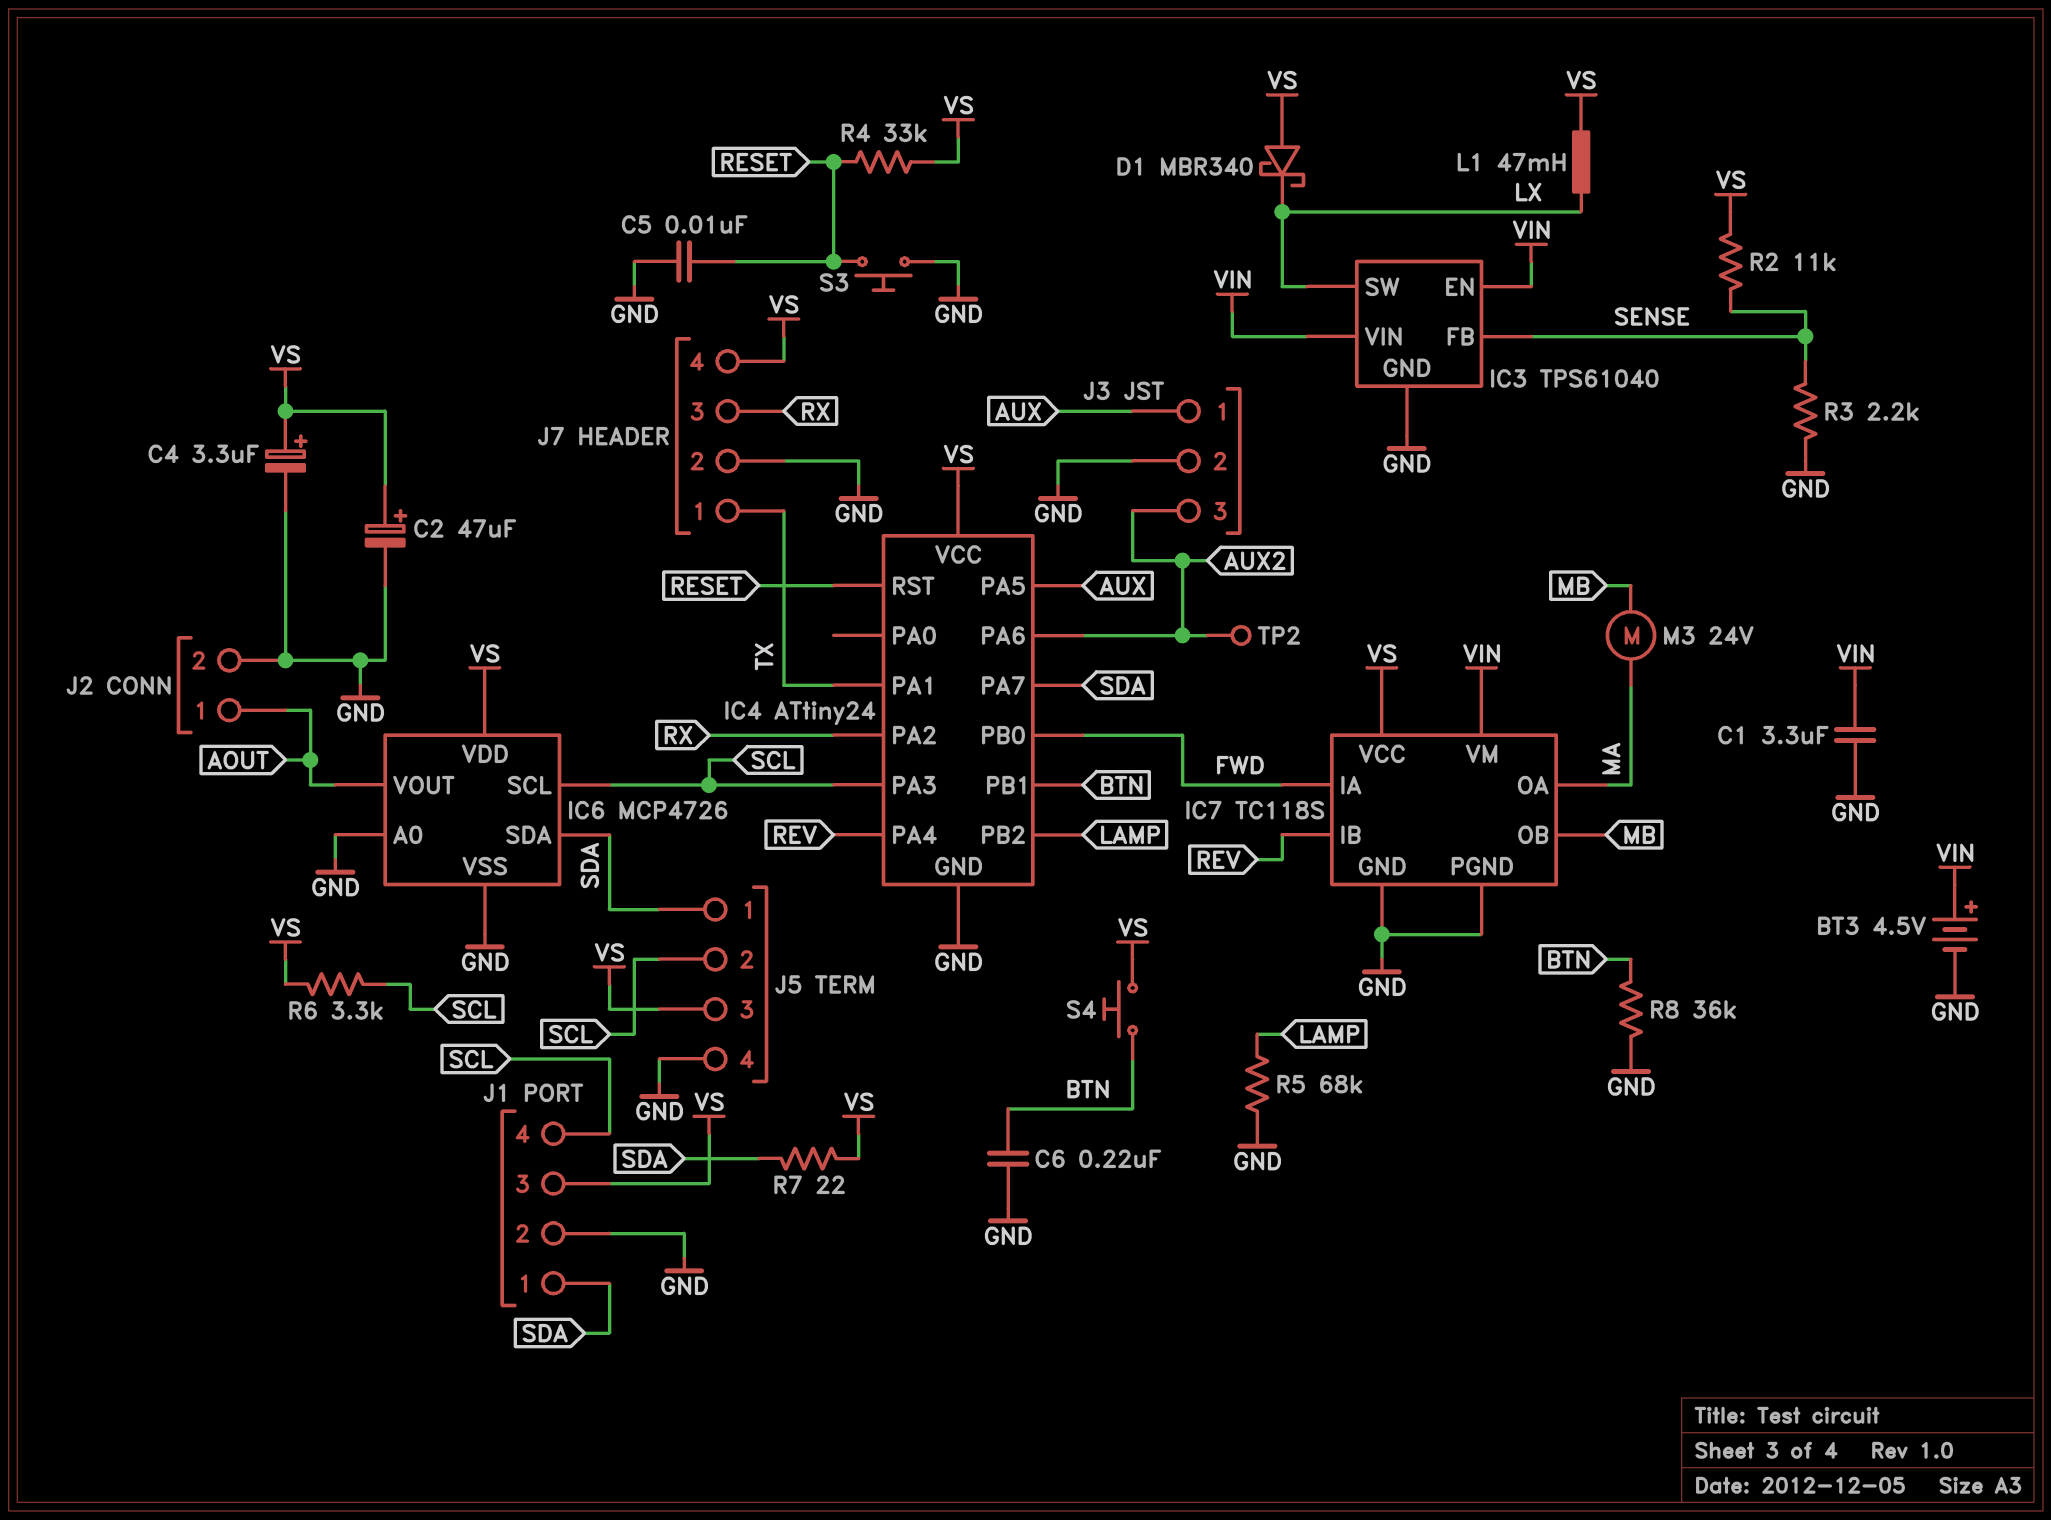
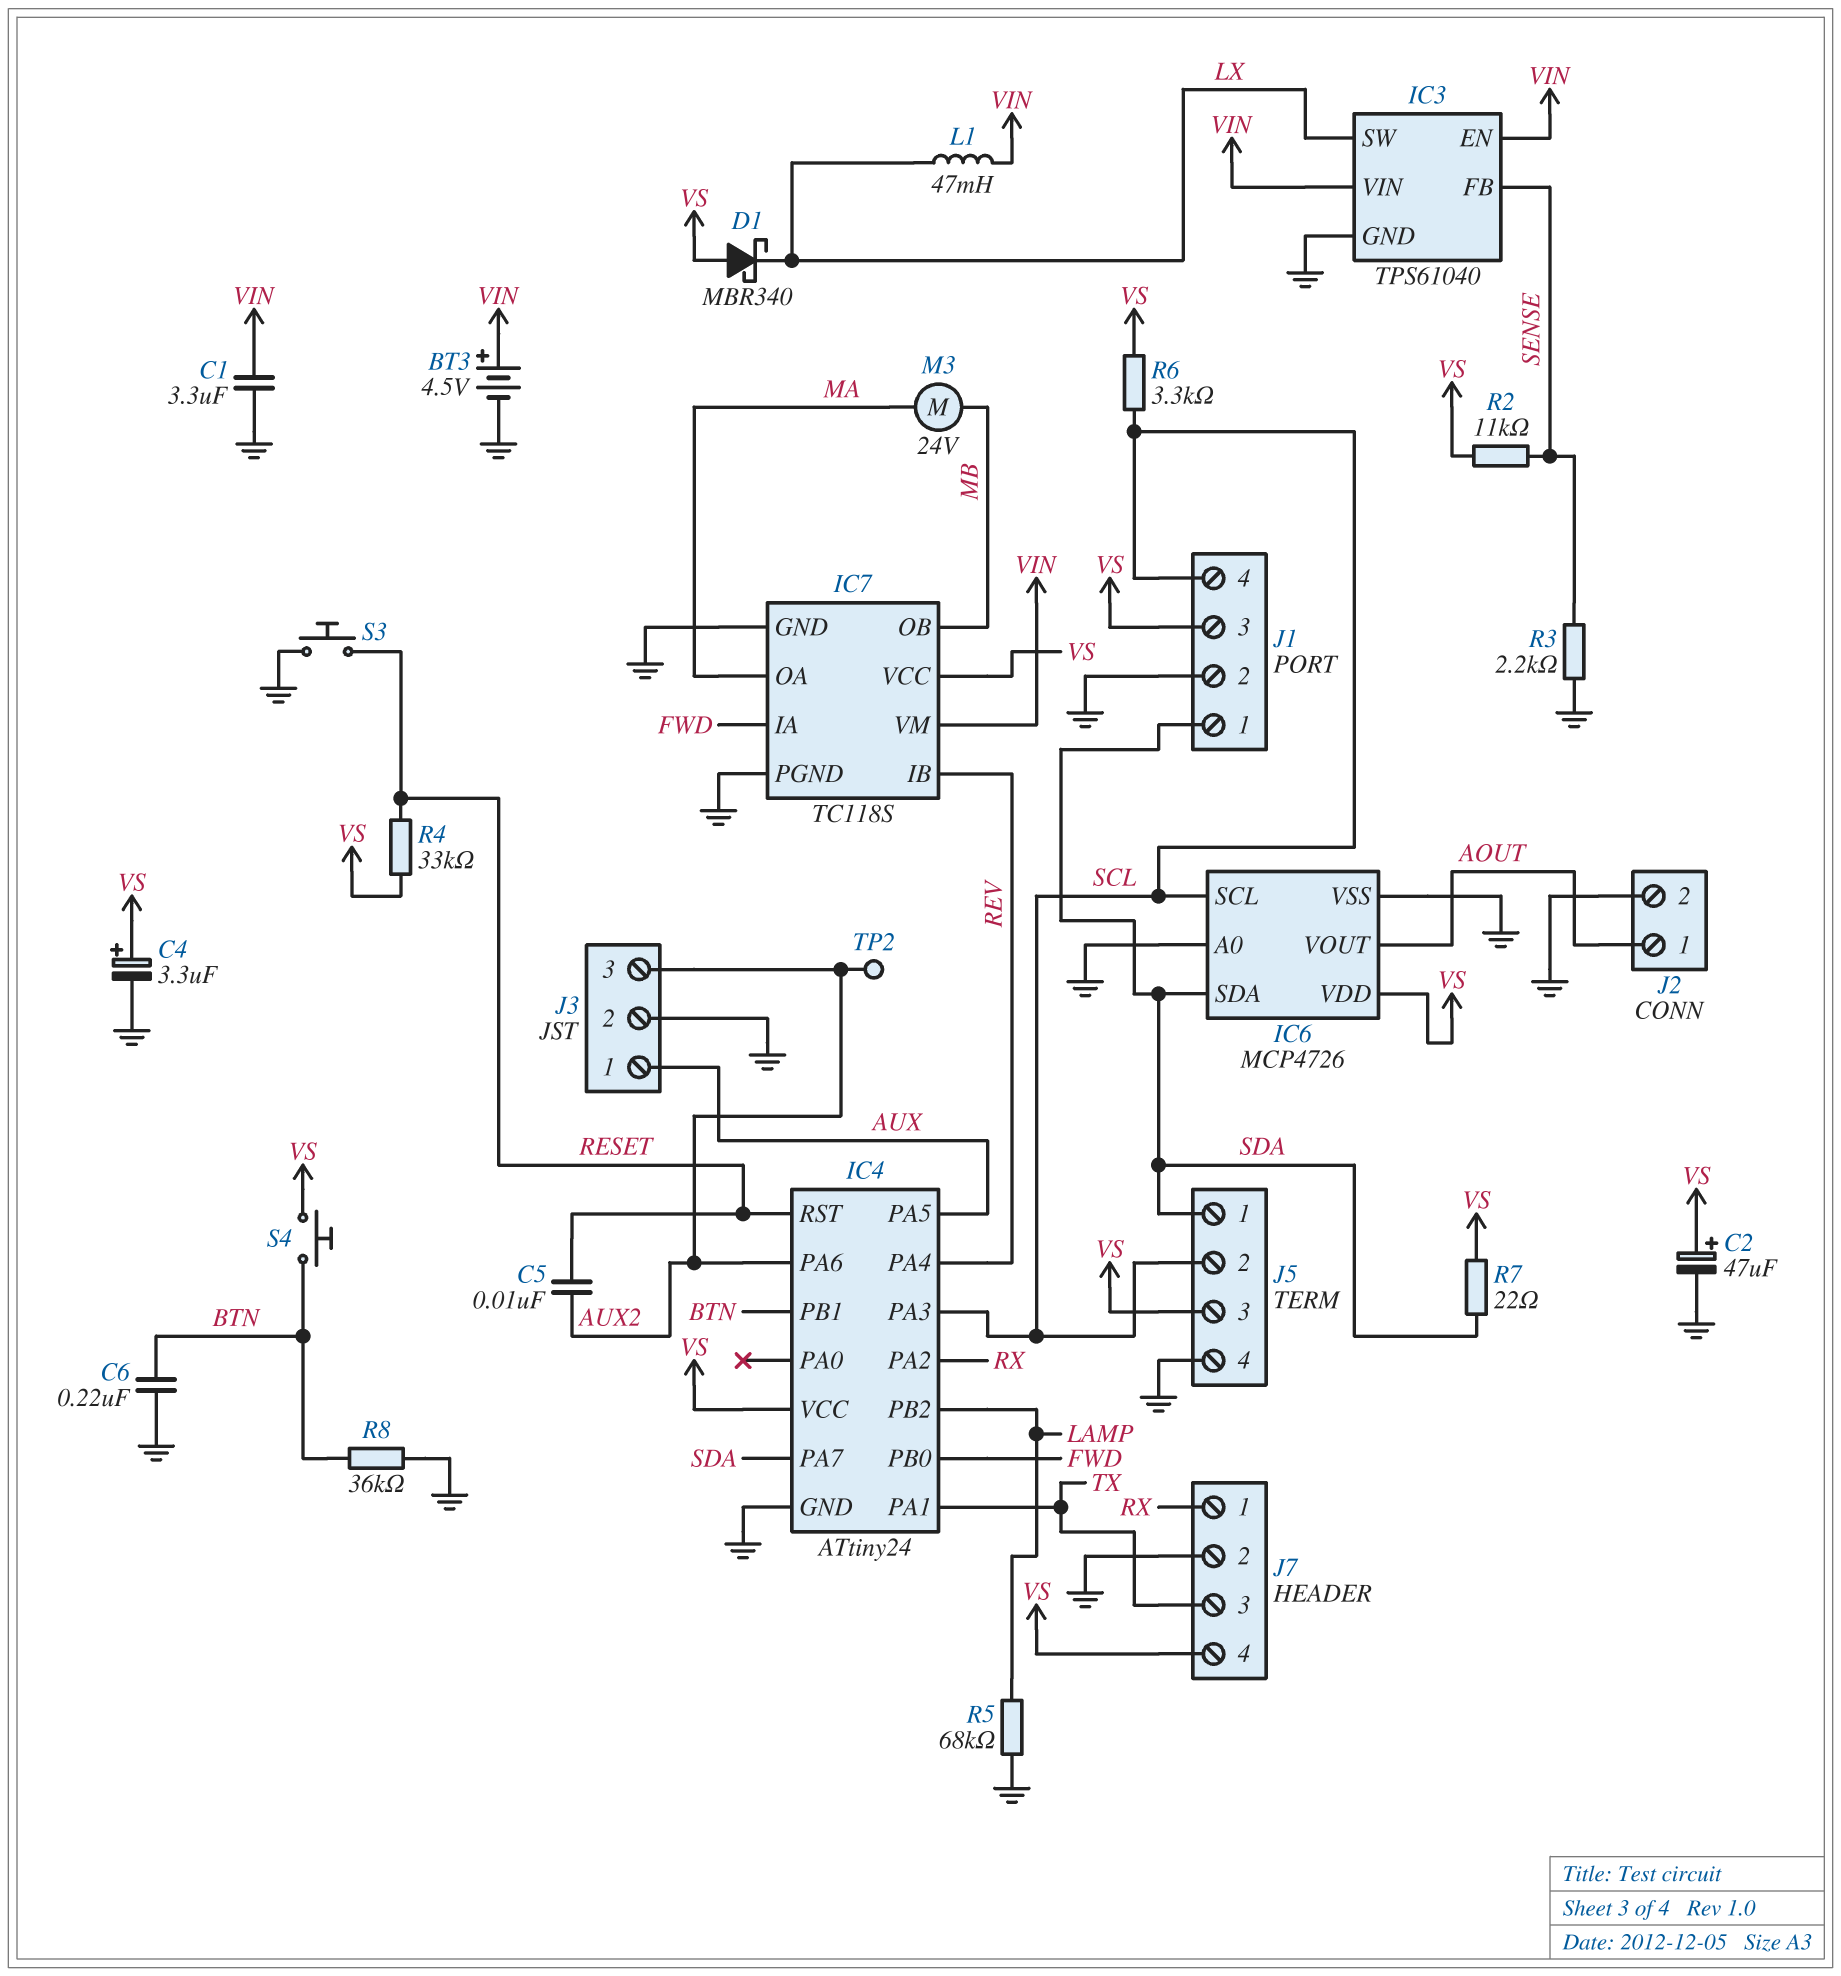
C5: 10nF (GND, RESET) -> 10nF (AUX2, RESET)
J7 pin 1: TX -> RX
J7 pin 3: RX -> TX
L1: 47mH (LX, VS) -> 47mH (LX, VIN)

